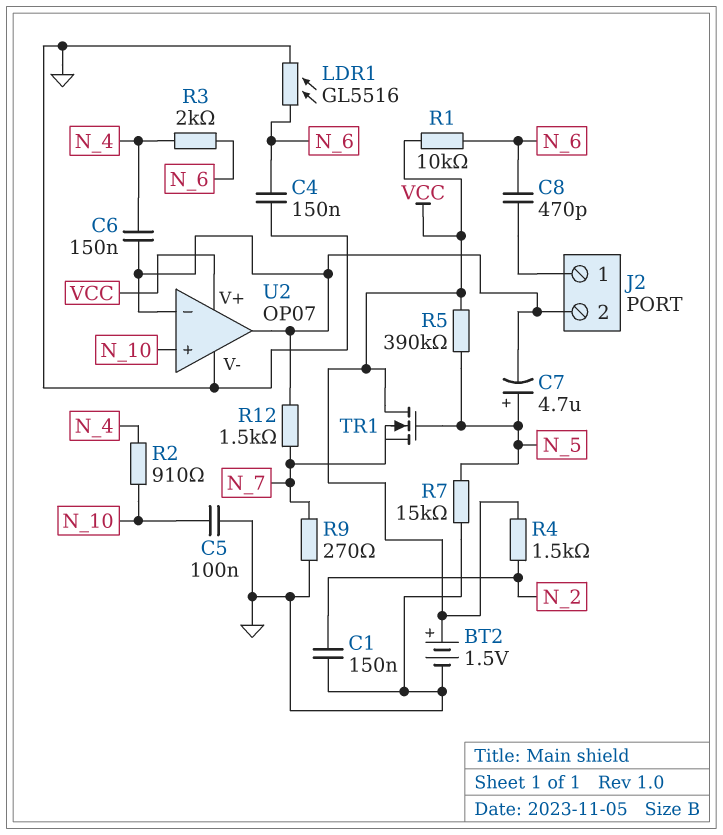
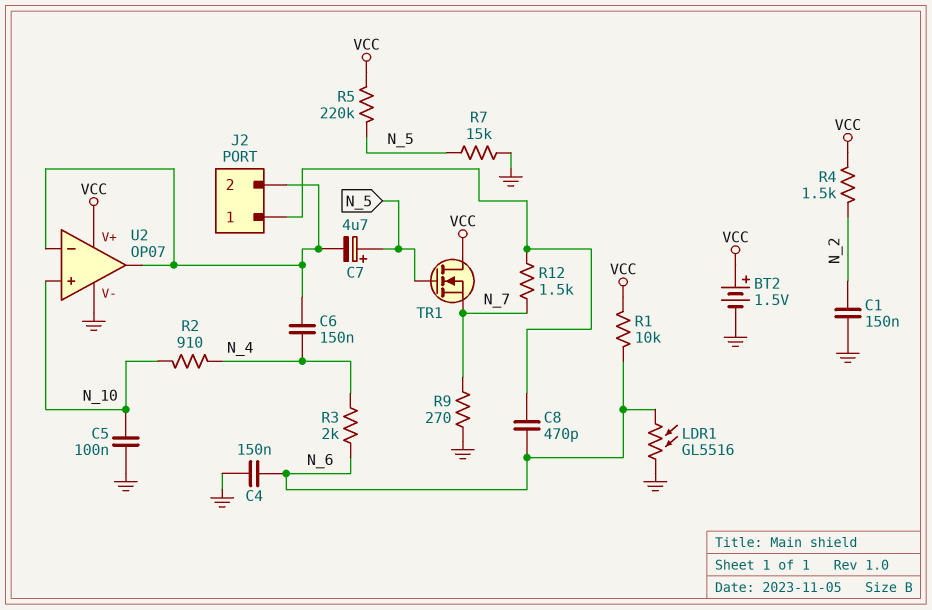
R5: 390k (N_5, VCC) -> 220k (N_5, VCC)
R12: 1.5k (J2/2, N_7) -> 1.5k (J2/1, N_7)

